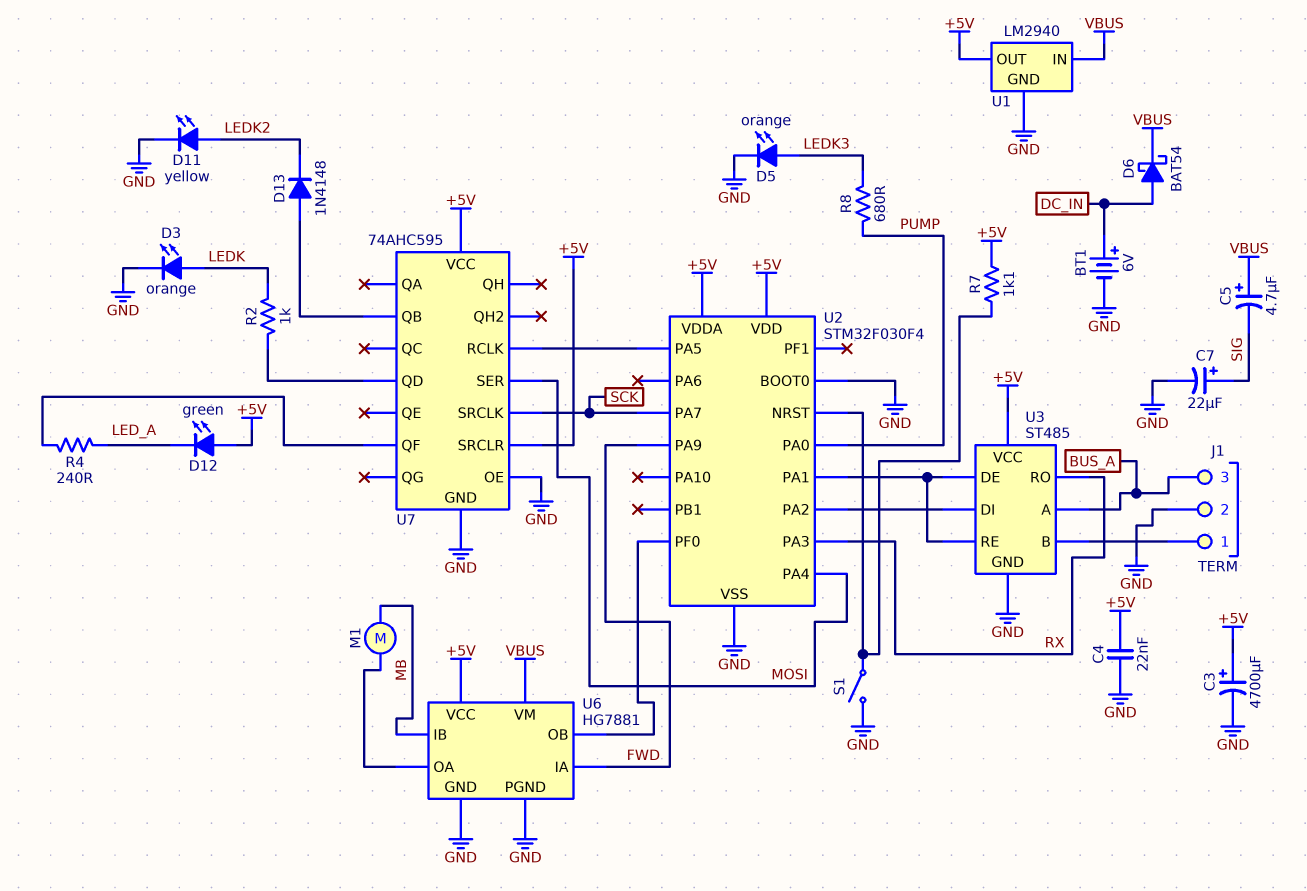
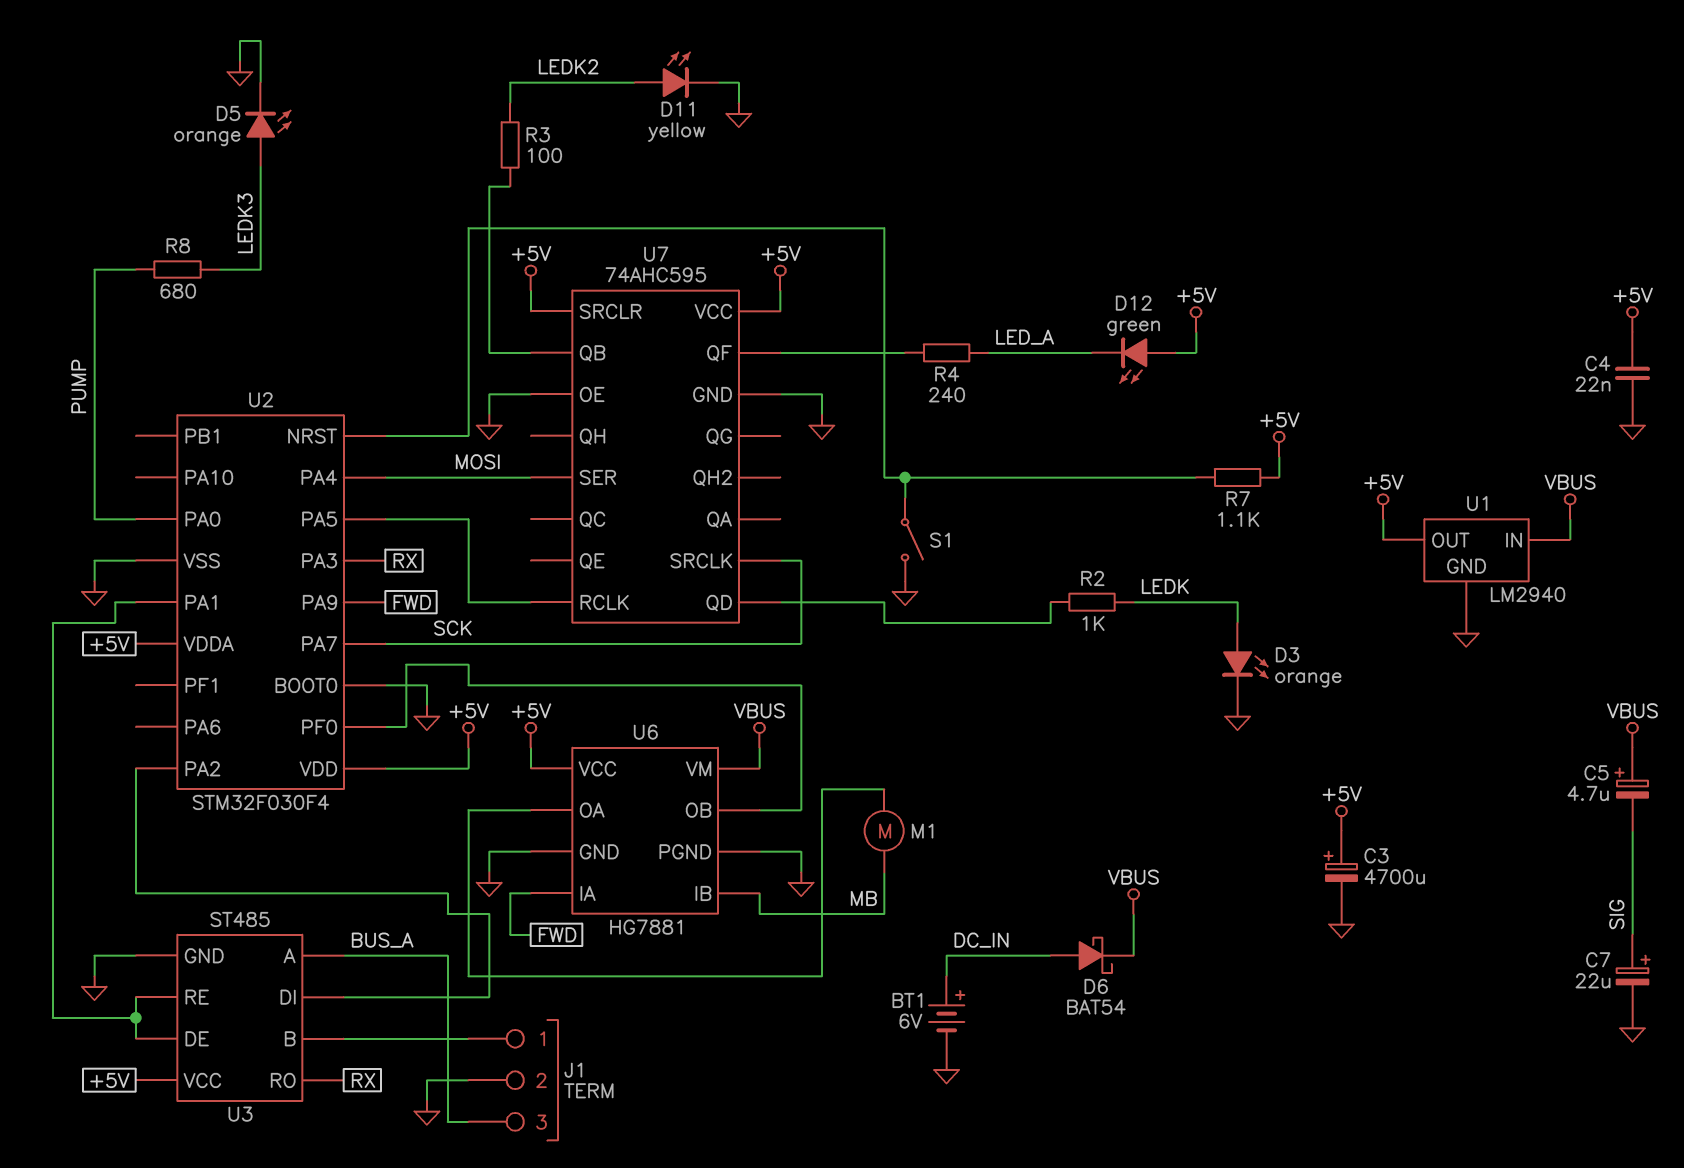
D13: diode 1N4148 (A U7/QB, K LEDK2) -> none
R3: none -> 100 (LEDK2, U7/QB)

